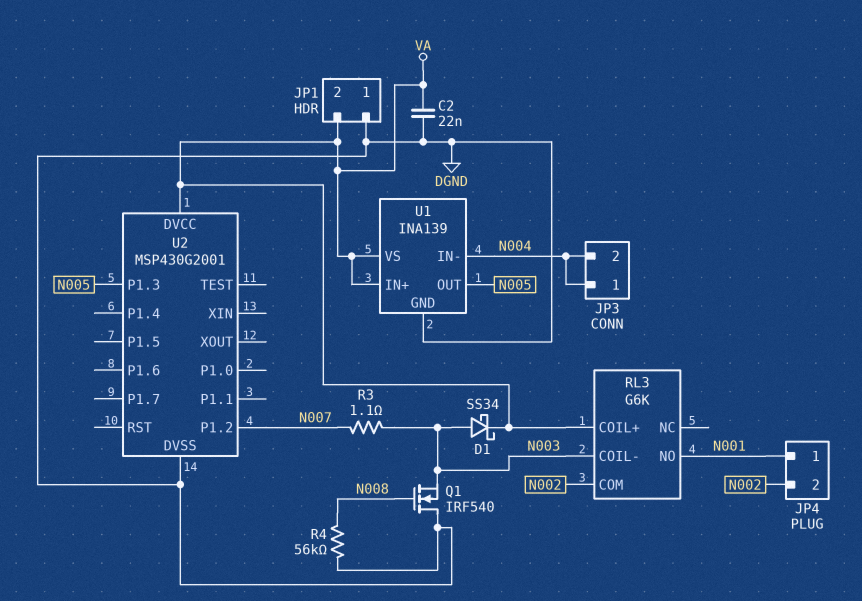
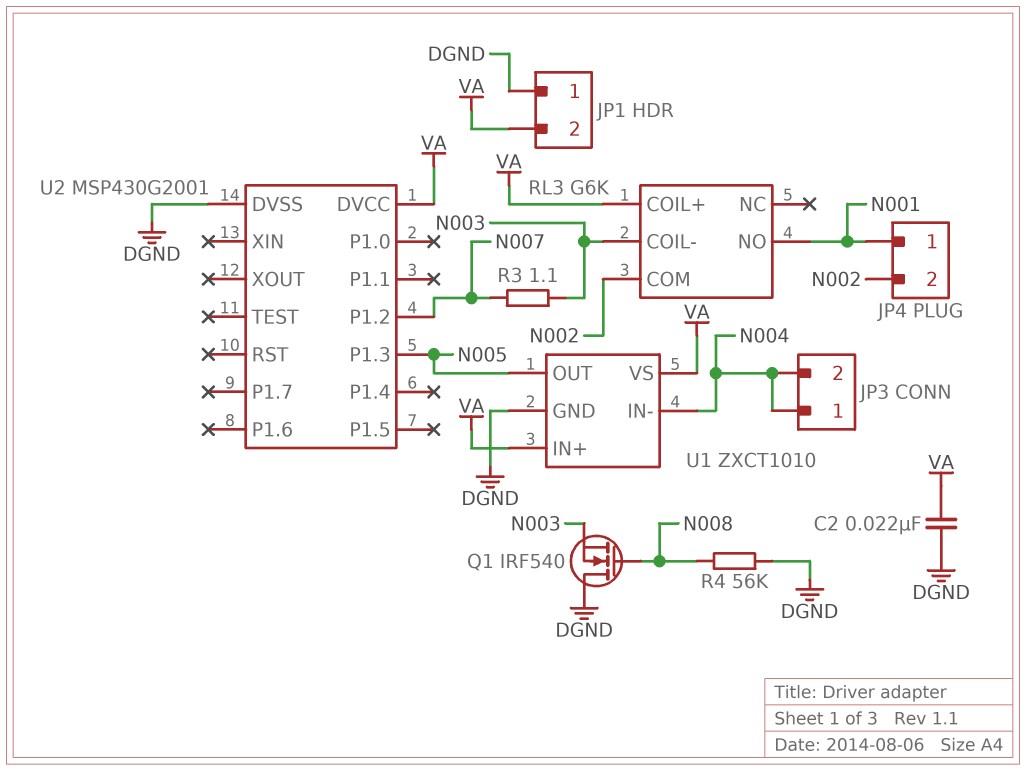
D1: schottky SS34 (A N003, K VA) -> none
U1: INA139 -> ZXCT1010

